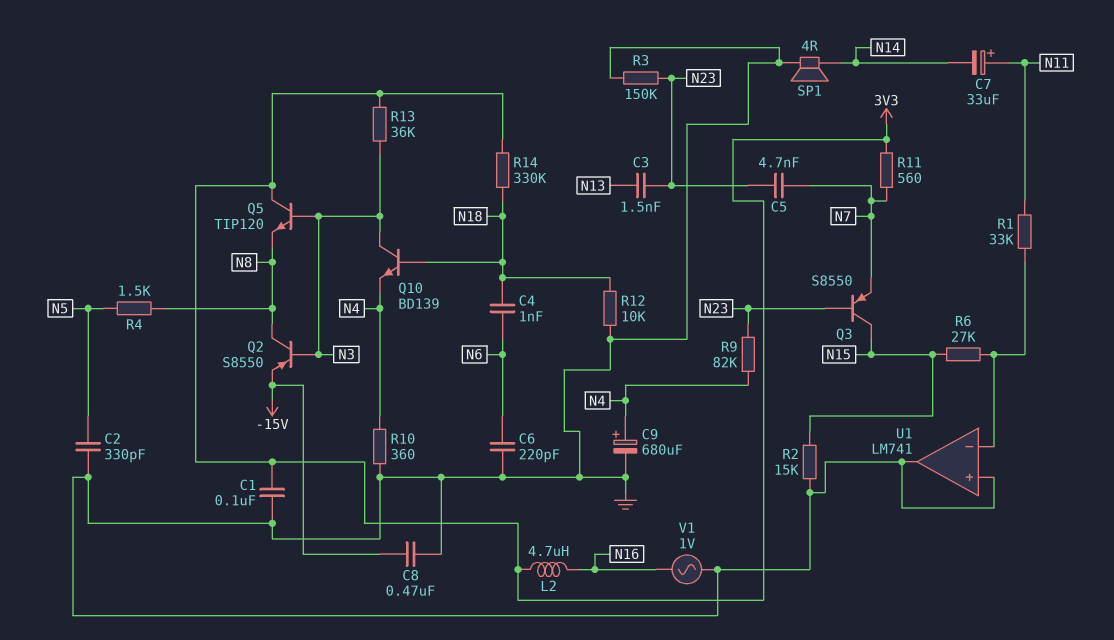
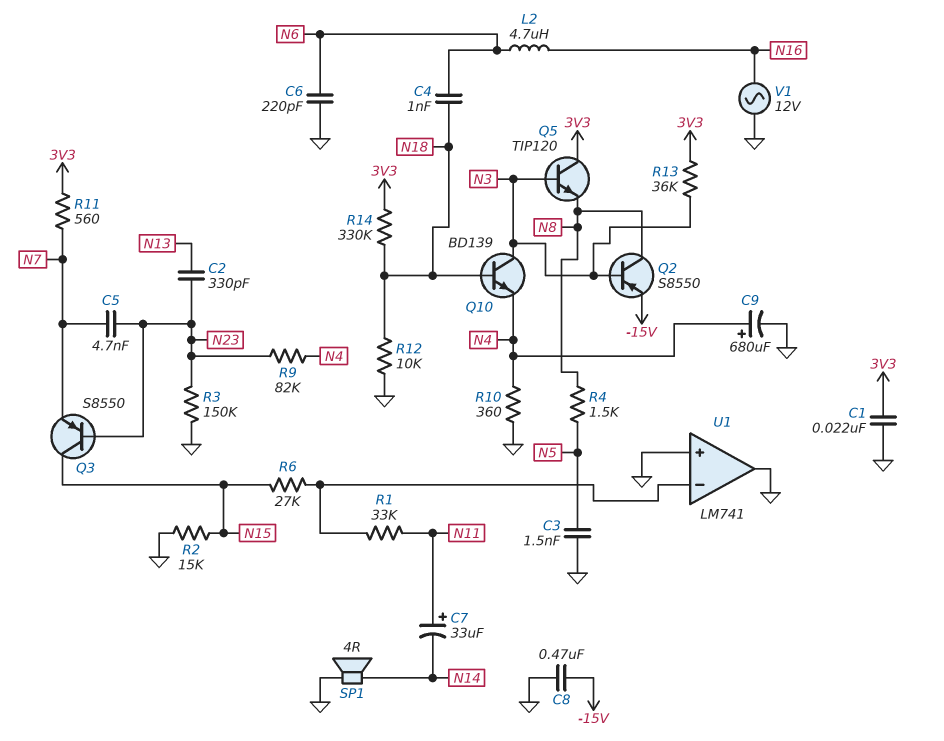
C1: 100nF (3V3, GND) -> 22nF (3V3, GND)
C2: 330pF (GND, N5) -> 330pF (N13, N23)
C3: 1.5nF (N13, N23) -> 1.5nF (GND, N5)
L2: 4.7uH (3V3, N16) -> 4.7uH (N6, N16)
V1: AC 1V (GND, N16) -> AC 12V (GND, N16)

